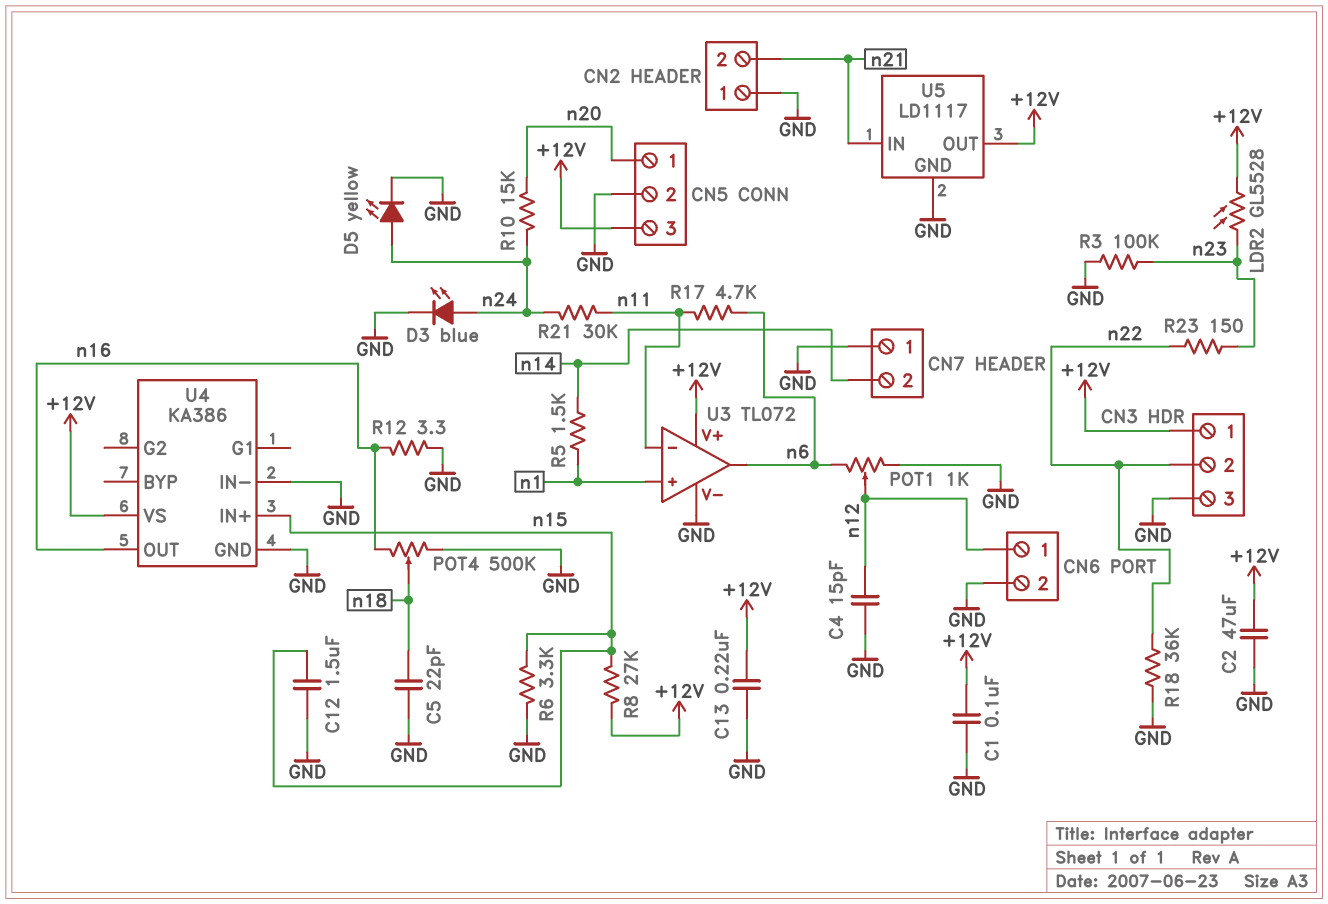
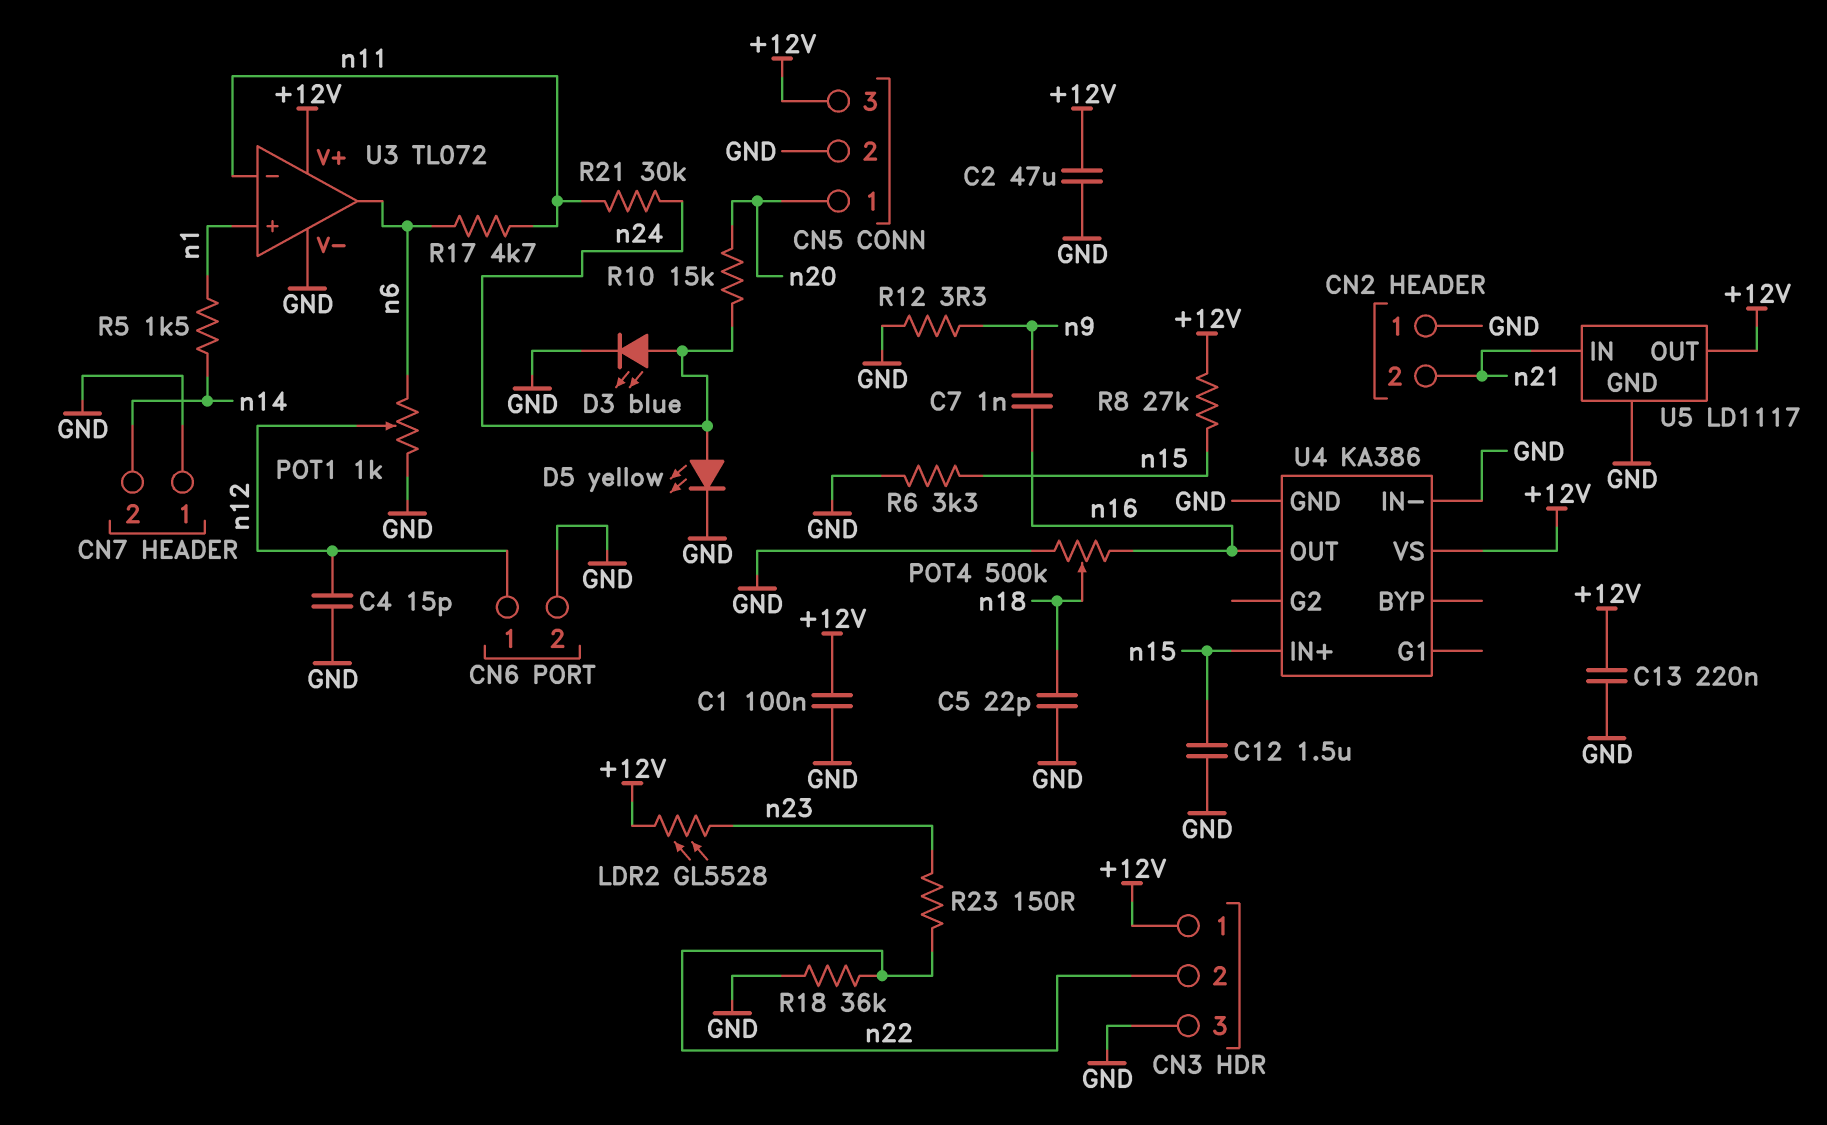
C7: none -> 1nF (n9, n16)
R3: 100k (GND, n23) -> none
R12: 3.3 (GND, n16) -> 3.3 (GND, n9)

